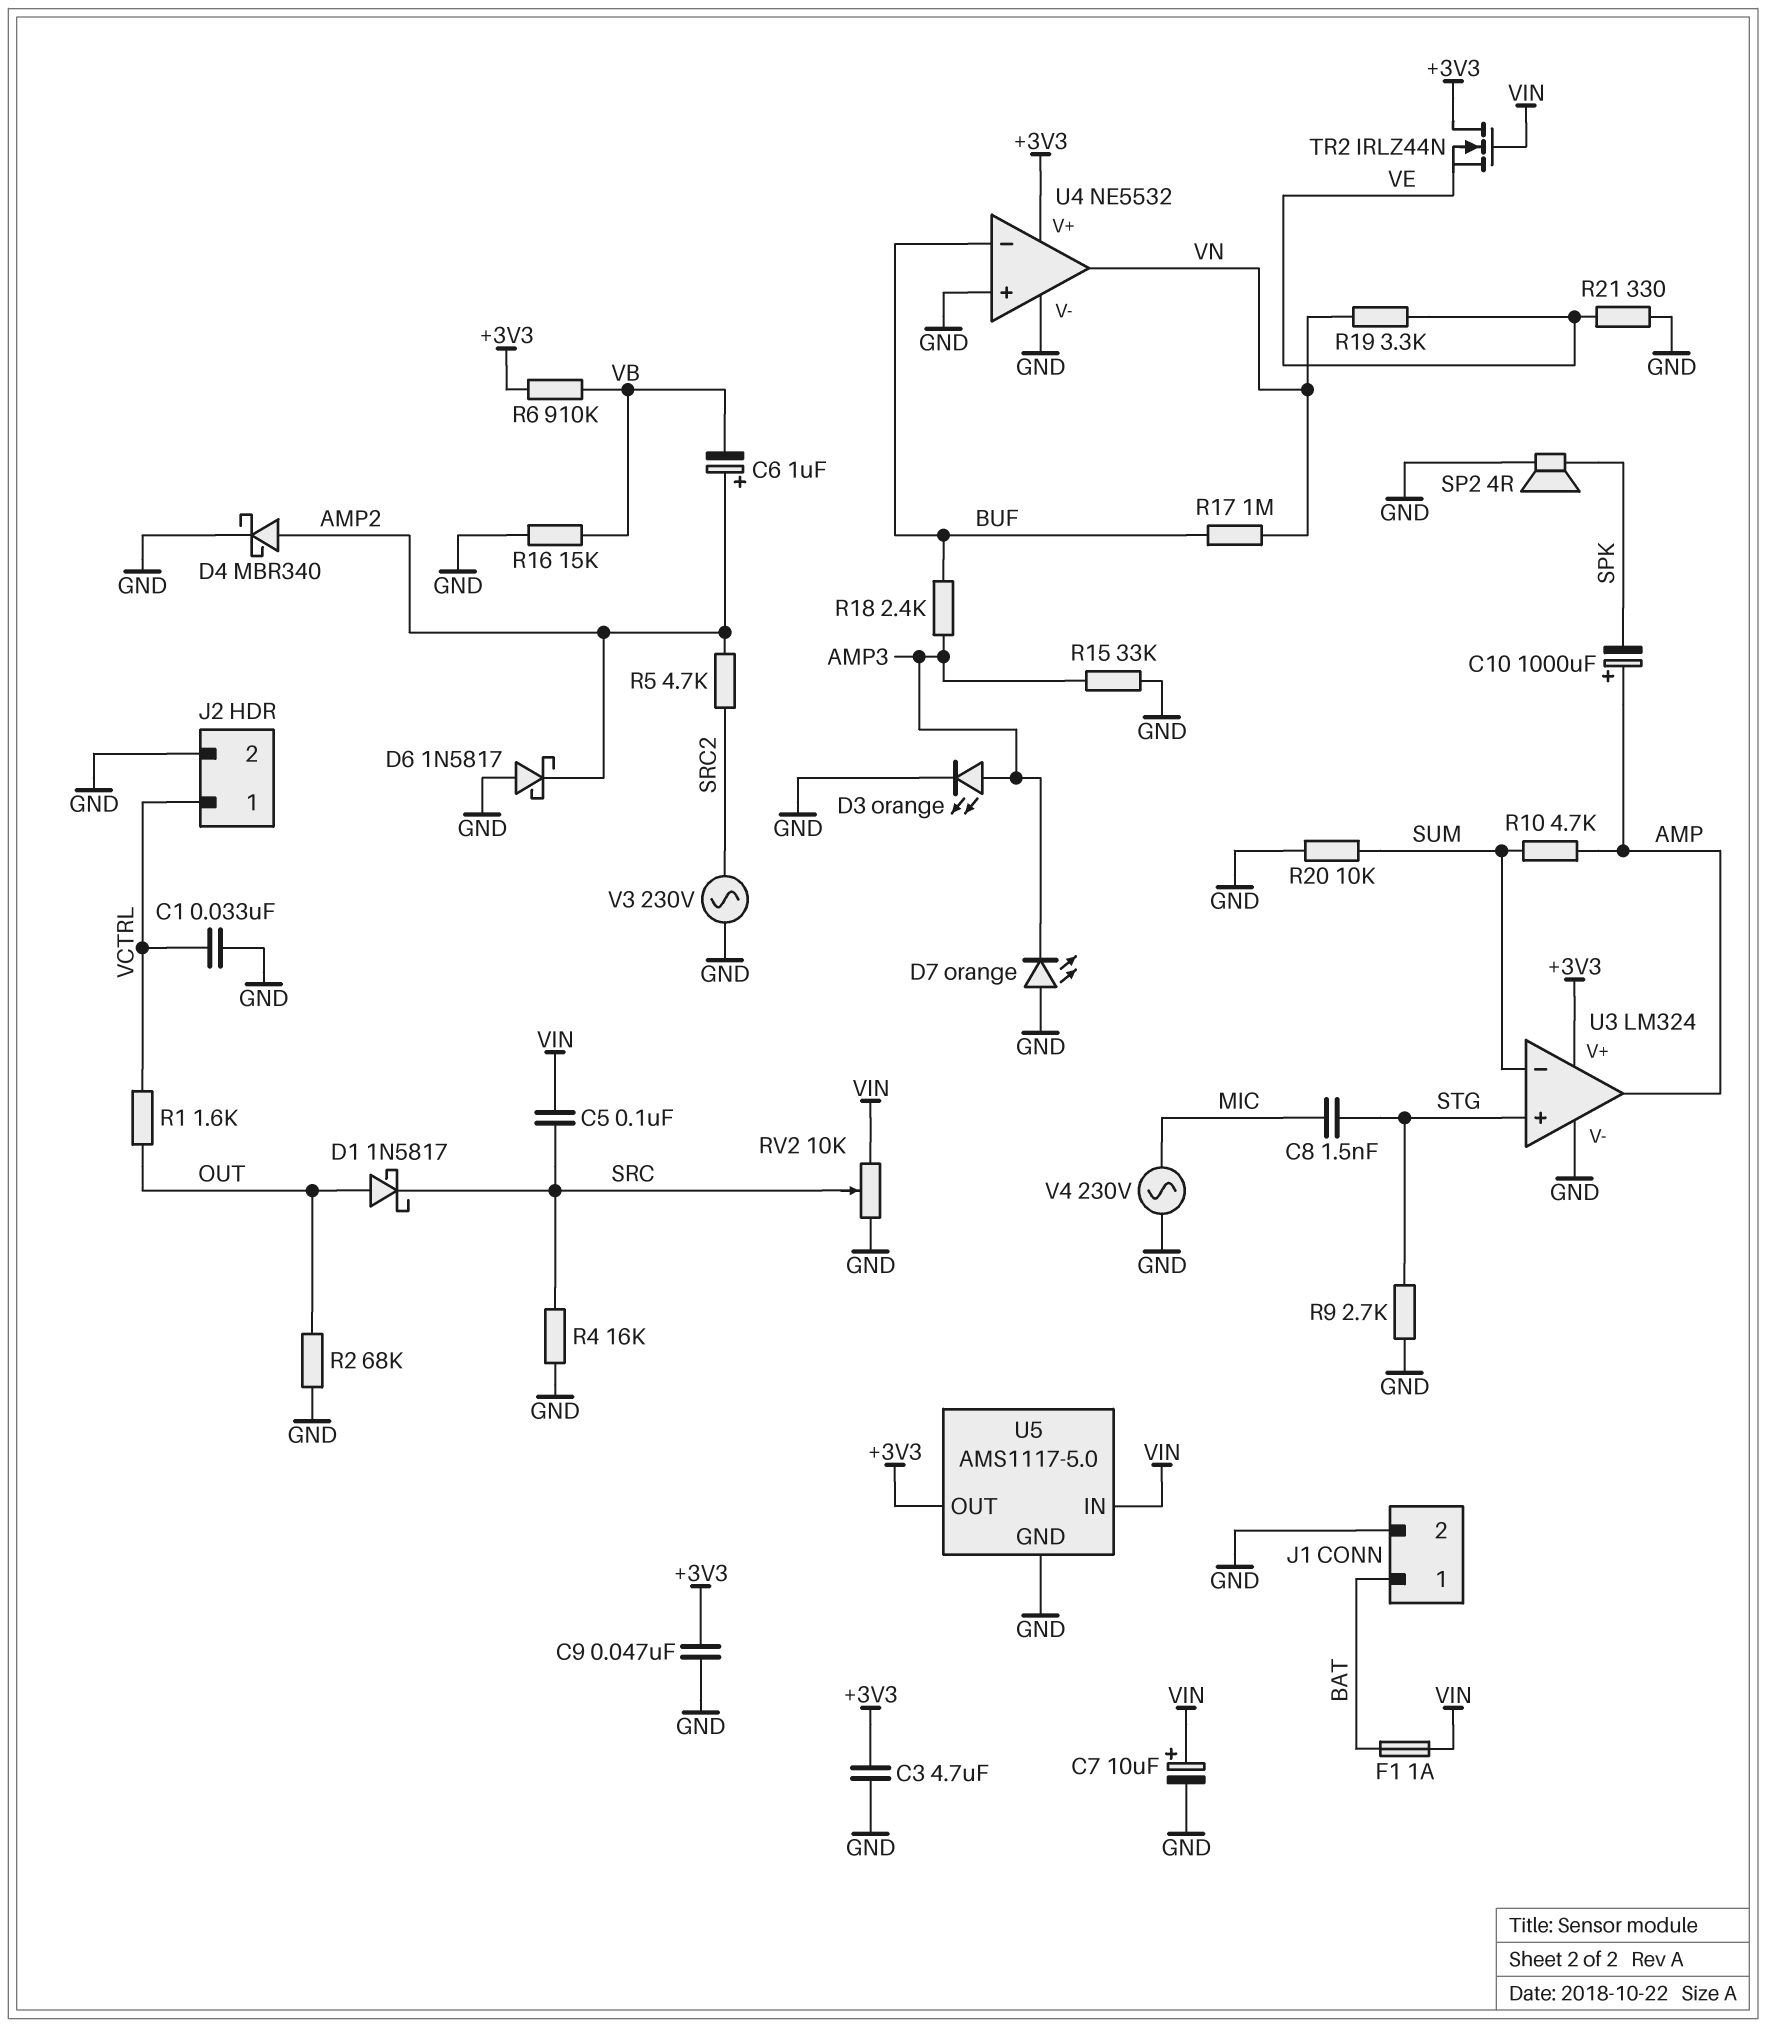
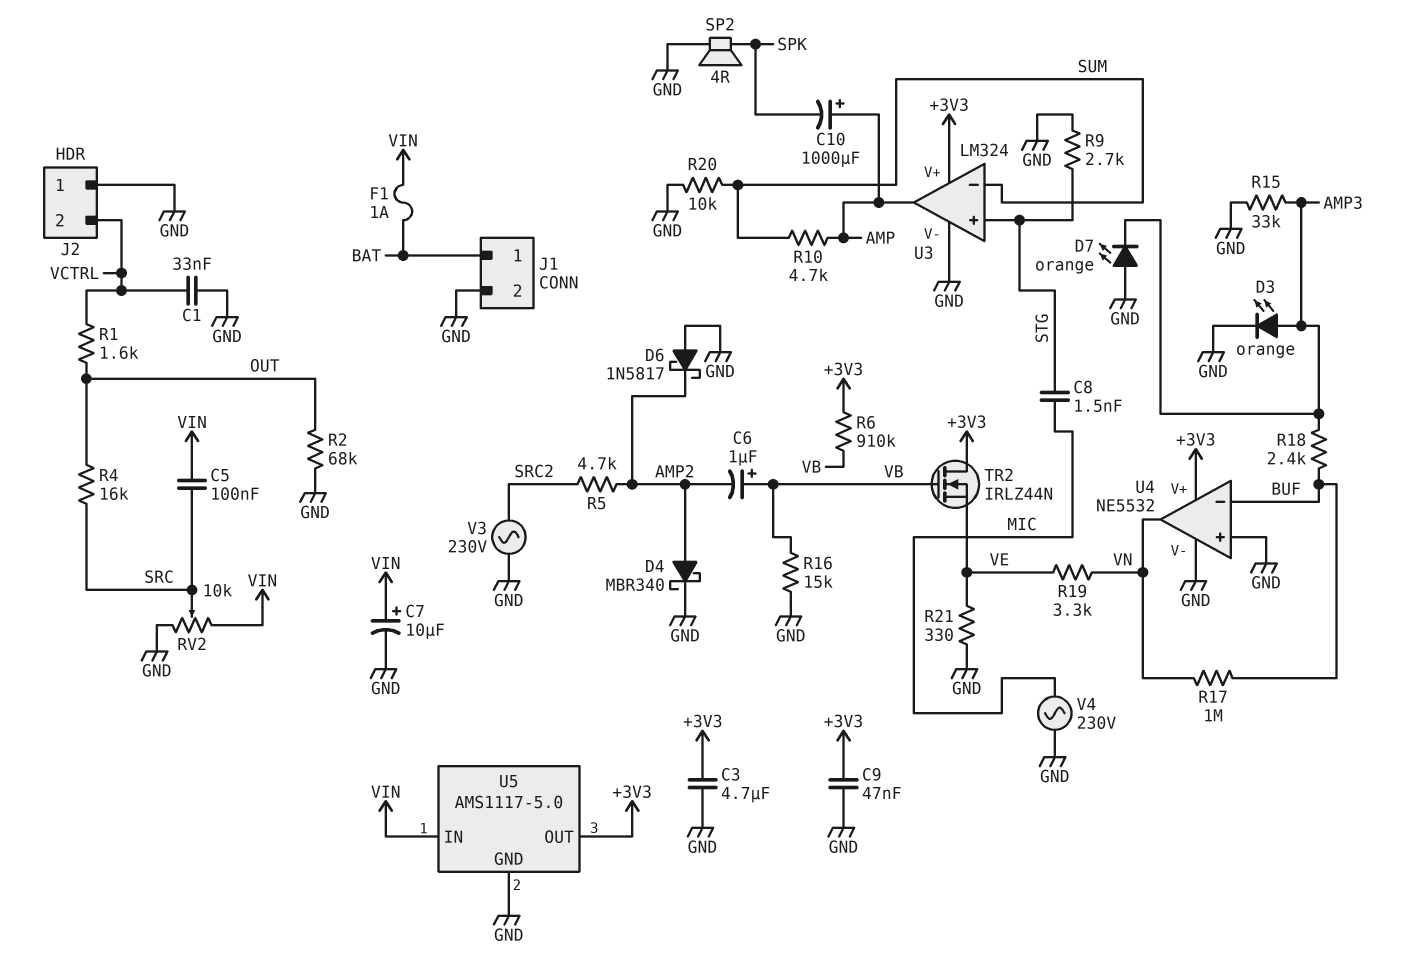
C6: 1uF (plus AMP2, minus VB) -> 1uF (plus VB, minus AMP2)
D1: schottky 1N5817 (A OUT, K SRC) -> none
J2 pin 1: VCTRL -> GND
J2 pin 2: GND -> VCTRL
R4: 16k (GND, SRC) -> 16k (OUT, SRC)
TR2: NMOS IRLZ44N (G VIN, D +3V3, S VE) -> NMOS IRLZ44N (G VB, D +3V3, S VE)

